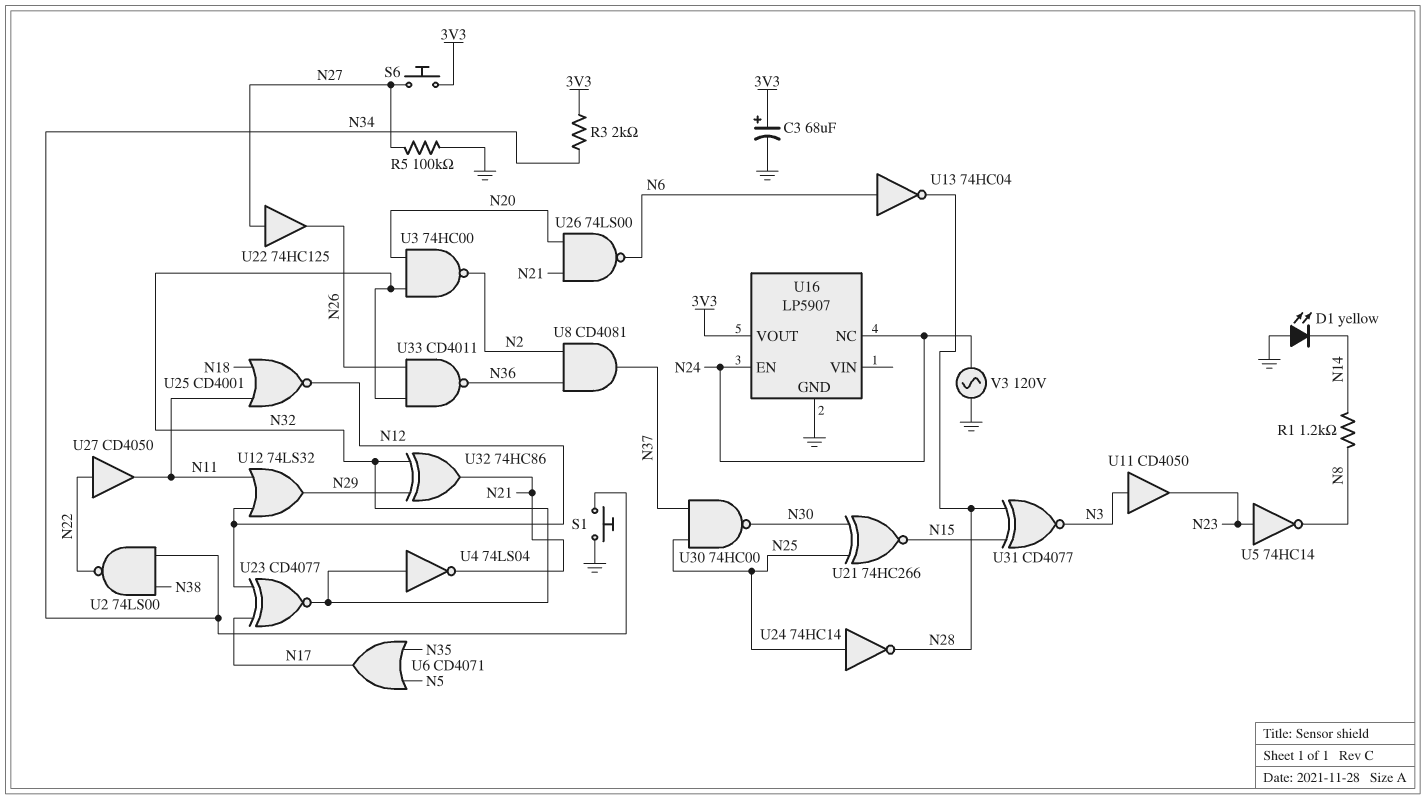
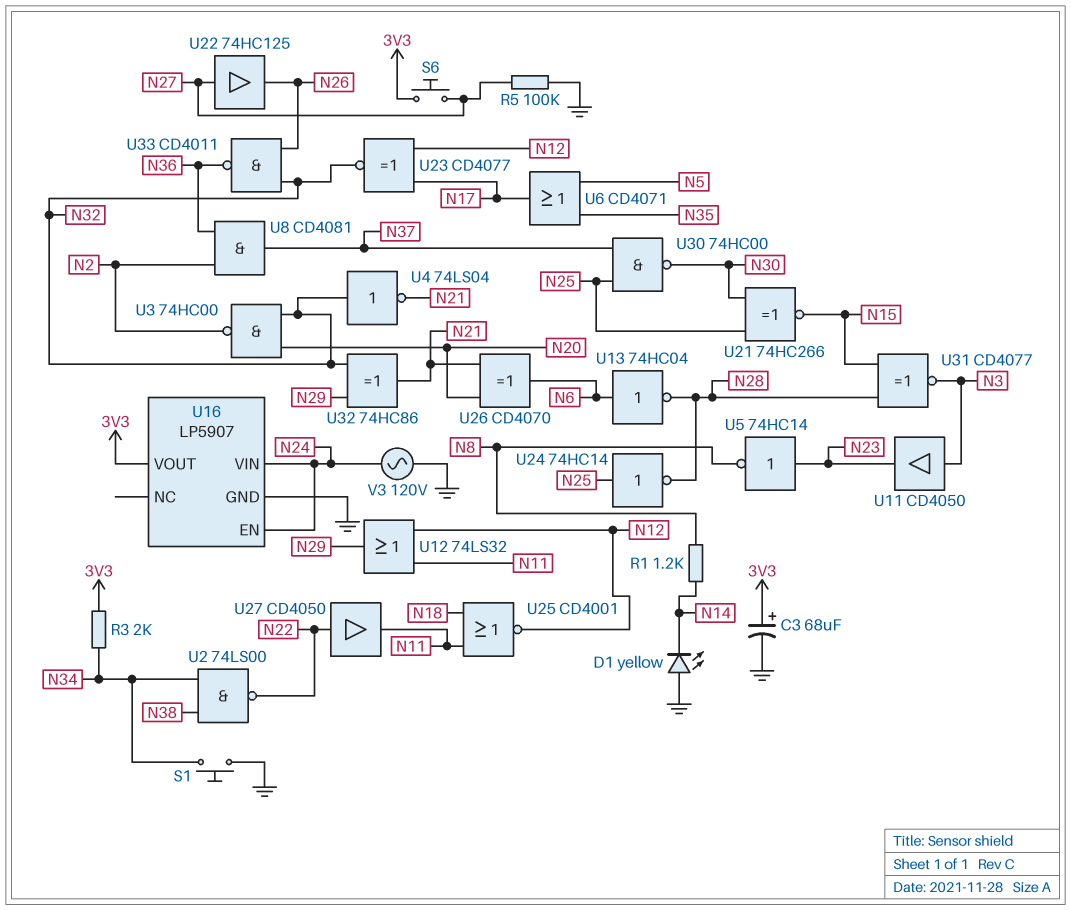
U16 pin NC: N24 -> none
U16 pin VIN: none -> N24
U26: NAND 74LS00 (in N20, in N21, out N6) -> XOR CD4070 (in N20, in N21, out N6)

